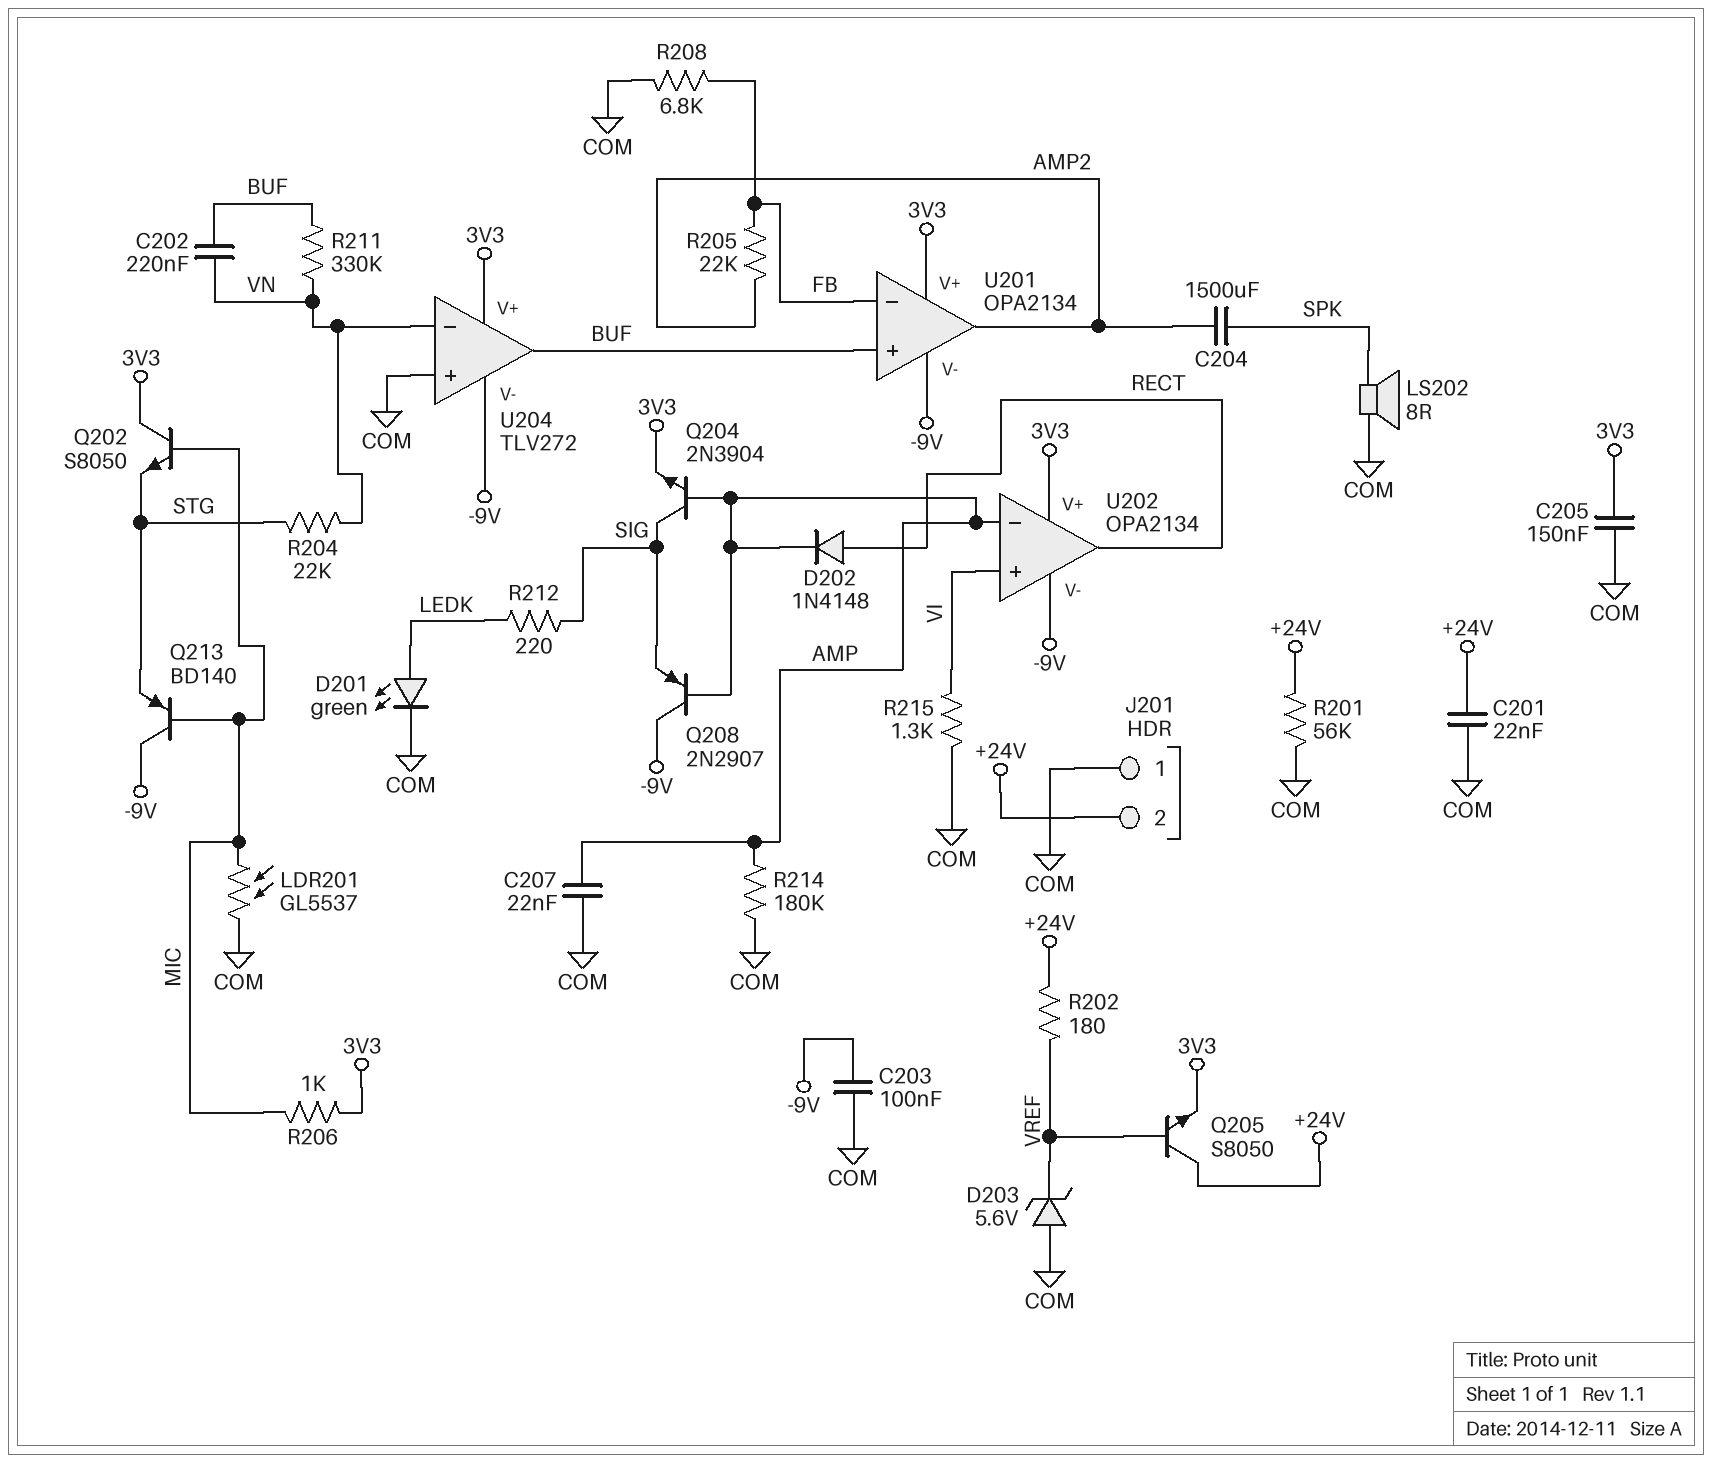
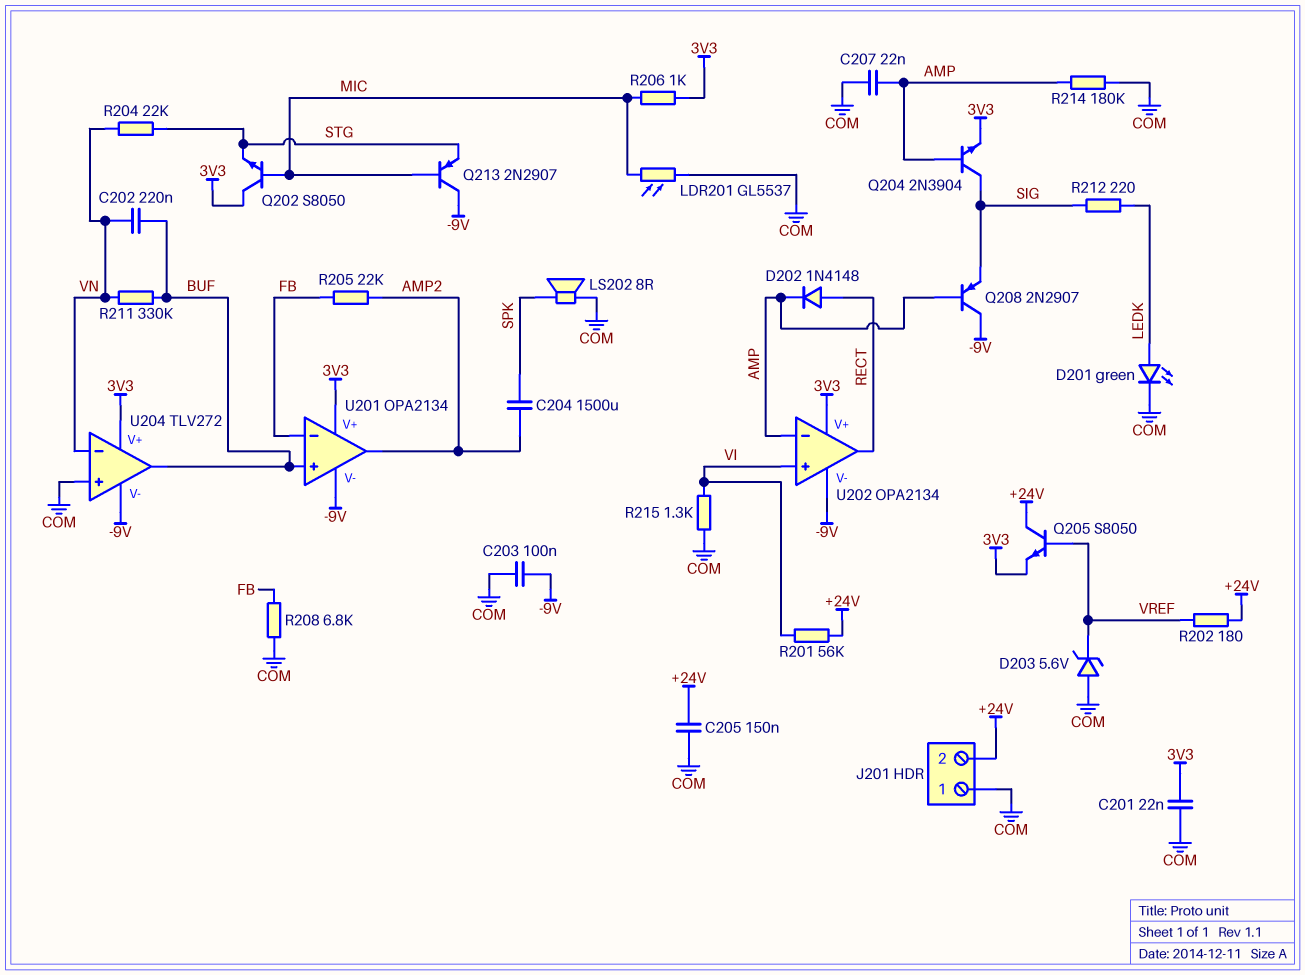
C201: 22nF (+24V, COM) -> 22nF (3V3, COM)
C205: 150nF (3V3, COM) -> 150nF (+24V, COM)
Q213: PNP BD140 (B MIC, C -9V, E STG) -> PNP 2N2907 (B MIC, C -9V, E STG)
R201: 56k (+24V, COM) -> 56k (+24V, VI)

